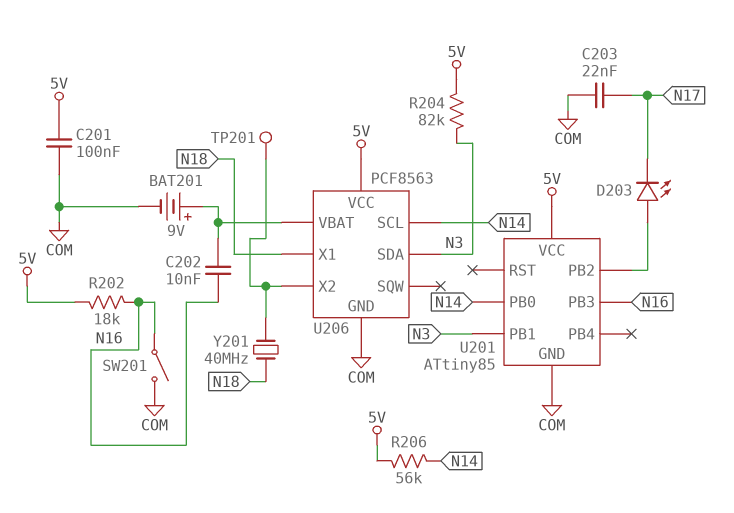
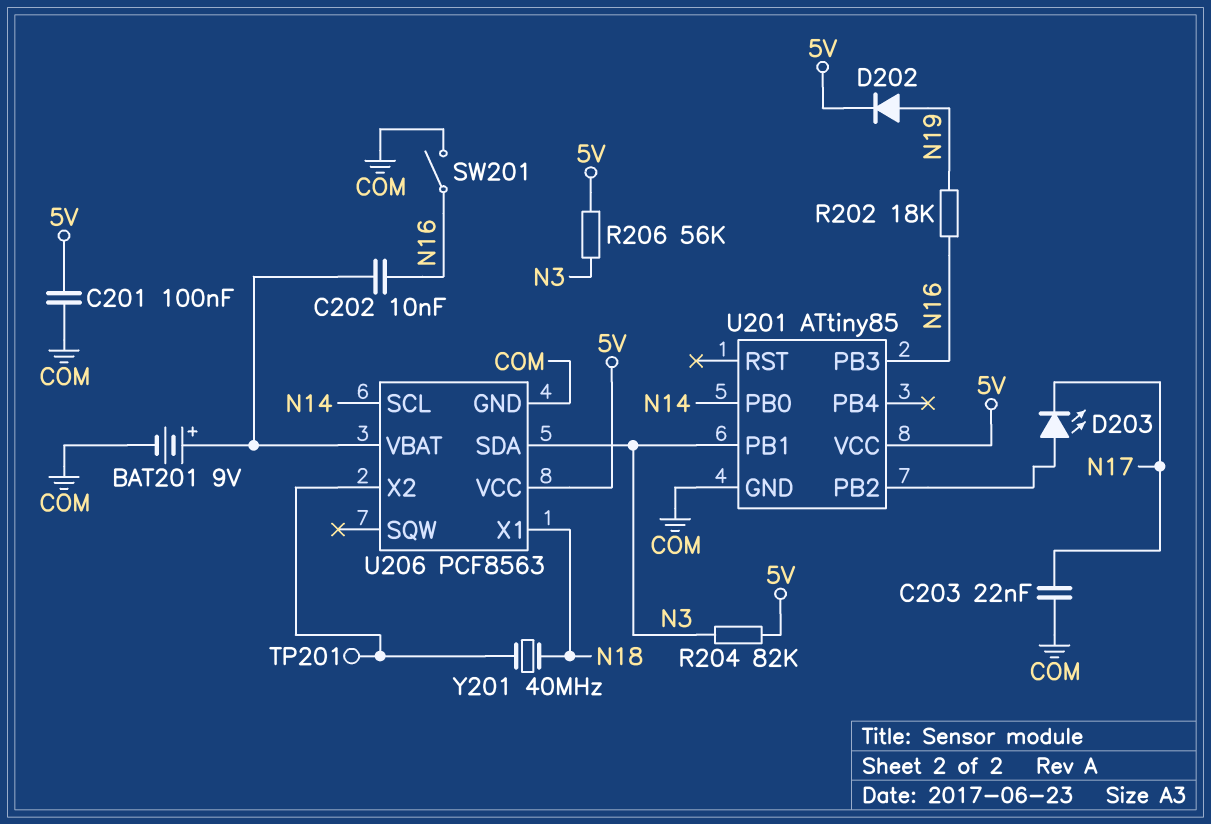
D202: none -> diode (A N19, K 5V)
R202: 18k (5V, N16) -> 18k (N16, N19)
R206: 56k (5V, N14) -> 56k (5V, N3)

